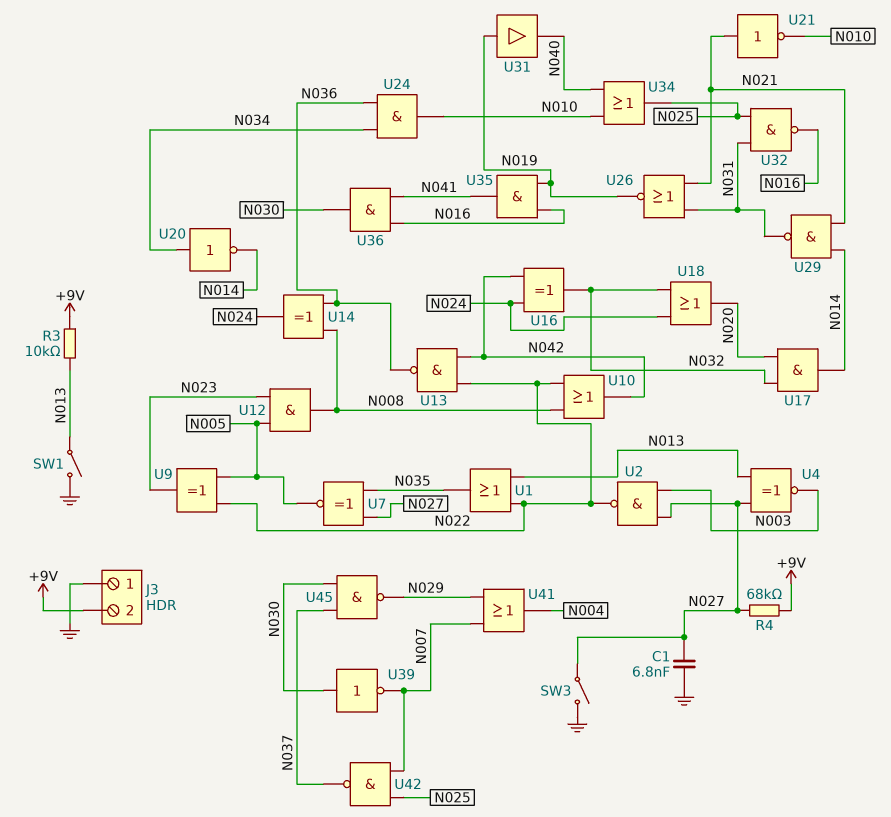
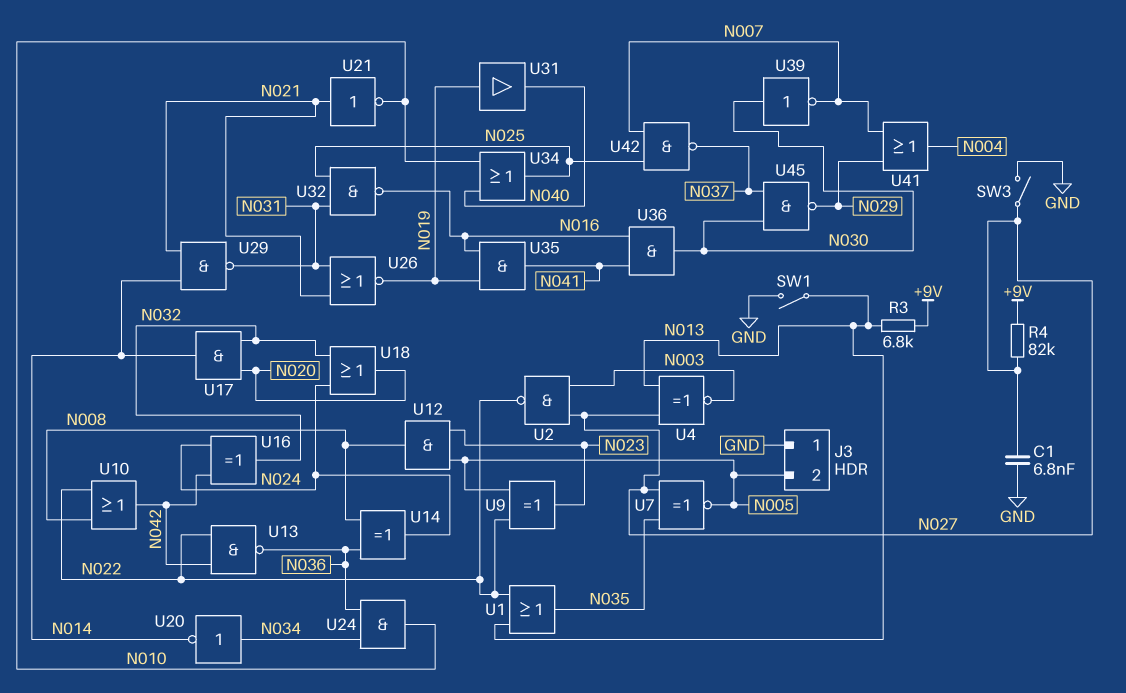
J3 pin 2: +9V -> N005
R3: 10k (+9V, N013) -> 6.8k (+9V, N013)
R4: 68k (+9V, N027) -> 82k (+9V, N027)

